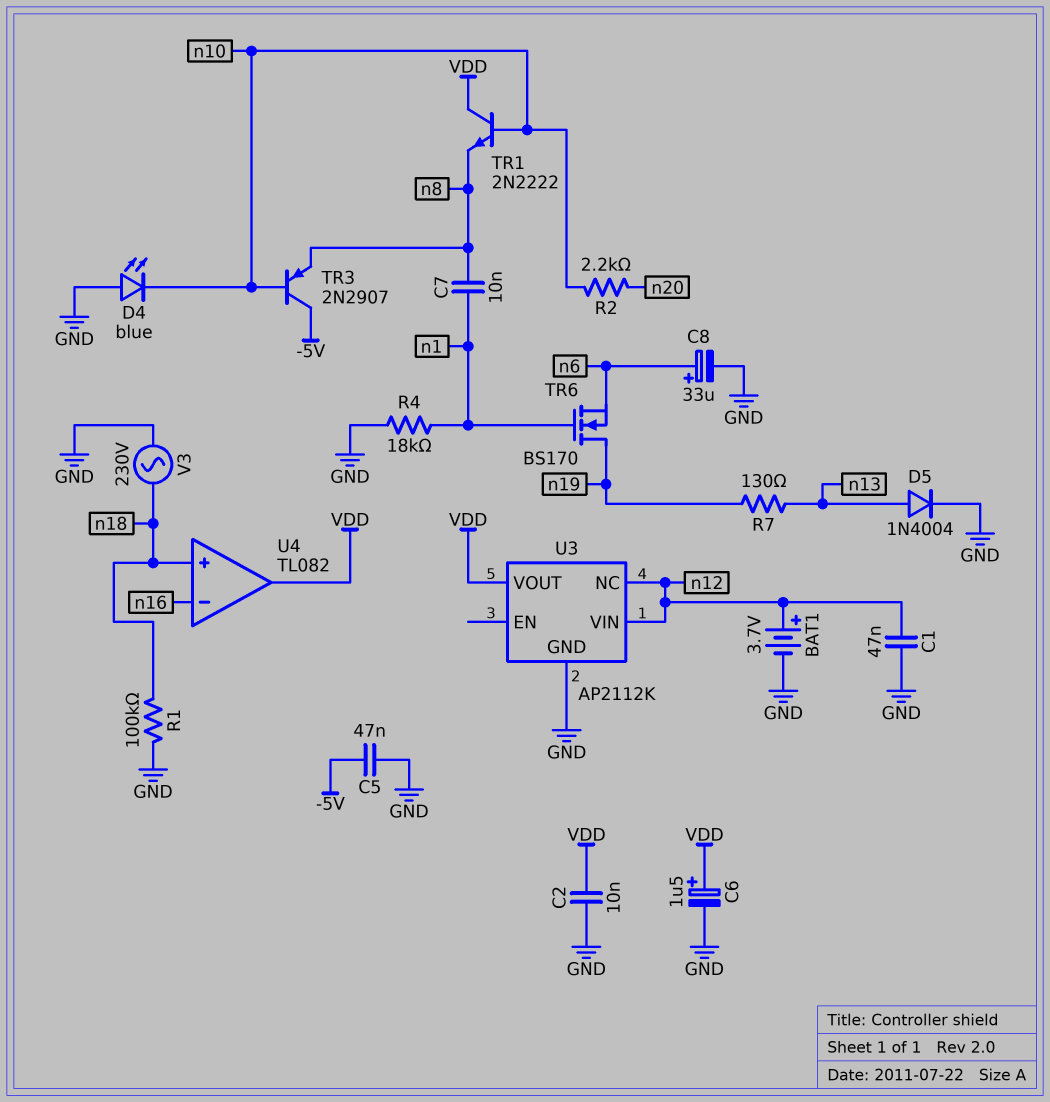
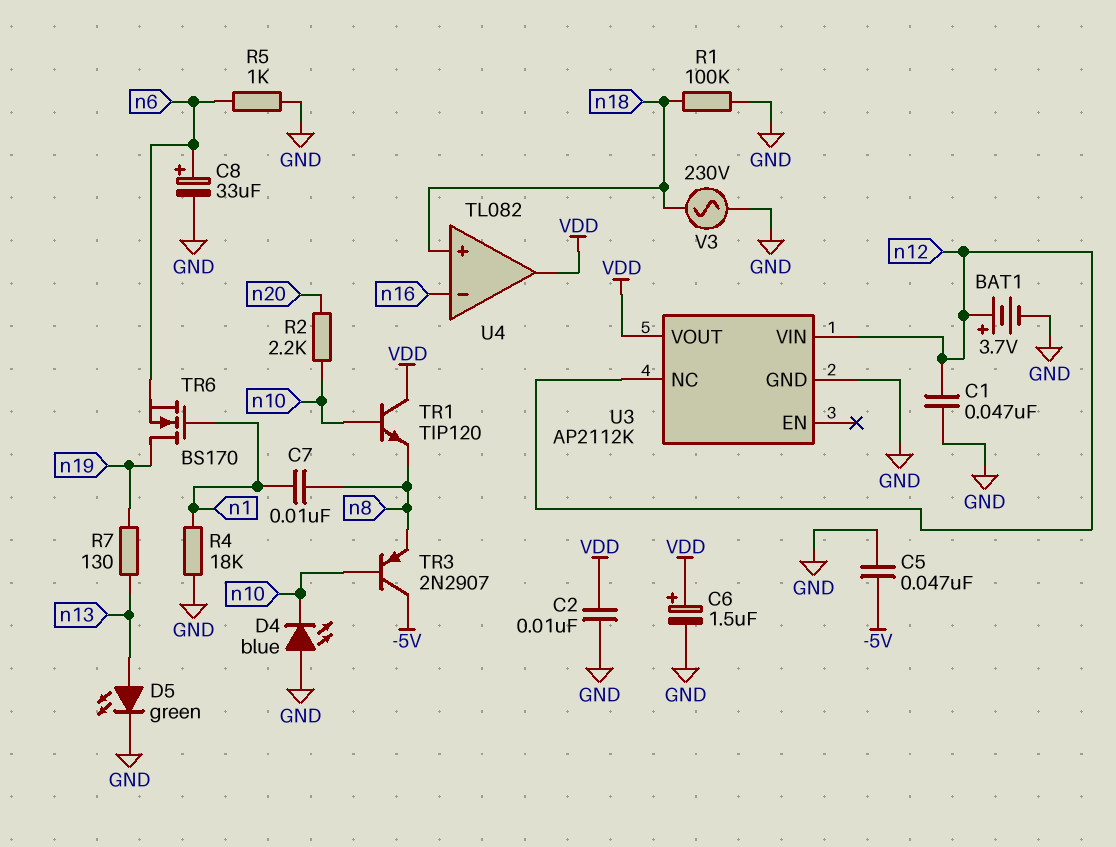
D5: diode 1N4004 (A n13, K GND) -> LED green (A n13, K GND)
R5: none -> 1k (GND, n6)
TR1: NPN 2N2222 (B n10, C VDD, E n8) -> NPN TIP120 (B n10, C VDD, E n8)

